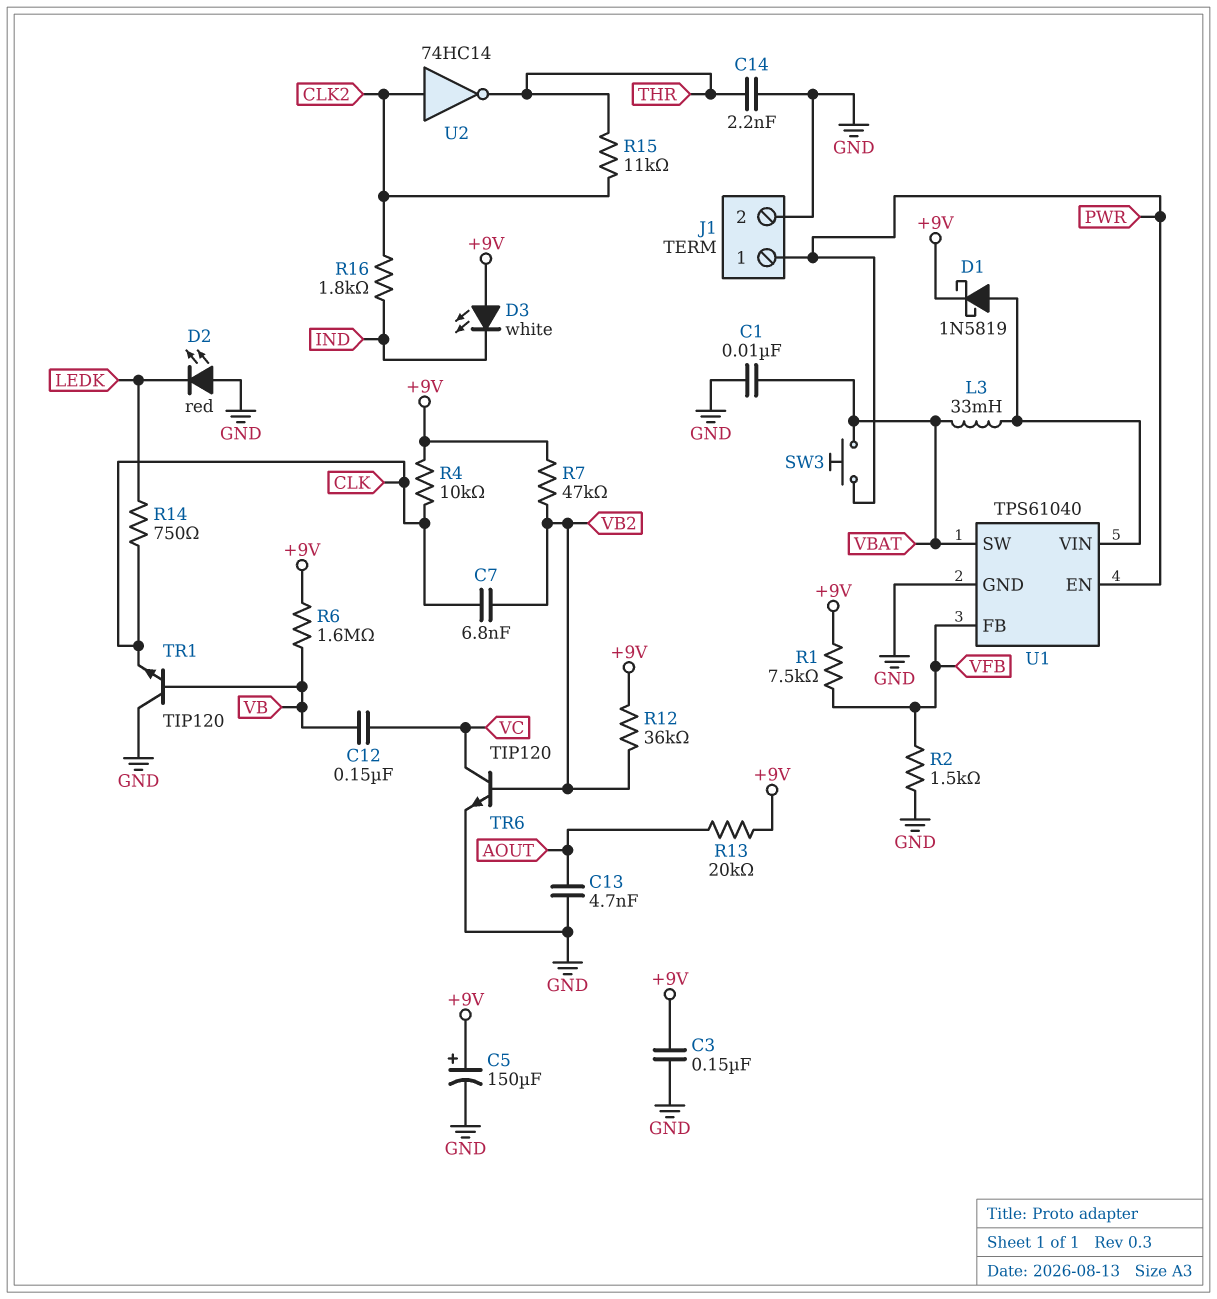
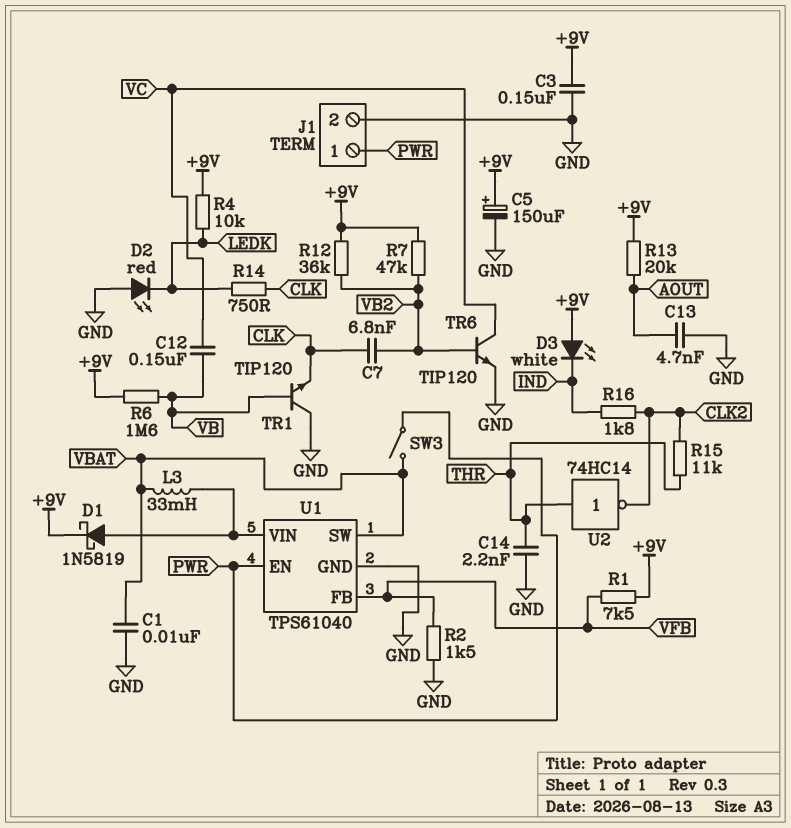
R4: 10k (+9V, CLK) -> 10k (+9V, LEDK)
SW3: button (PWR, VBAT) -> switch (PWR, VBAT)
U2: NOT 74HC14 (in CLK2, out THR) -> NOT 74HC14 (in THR, out CLK2)

